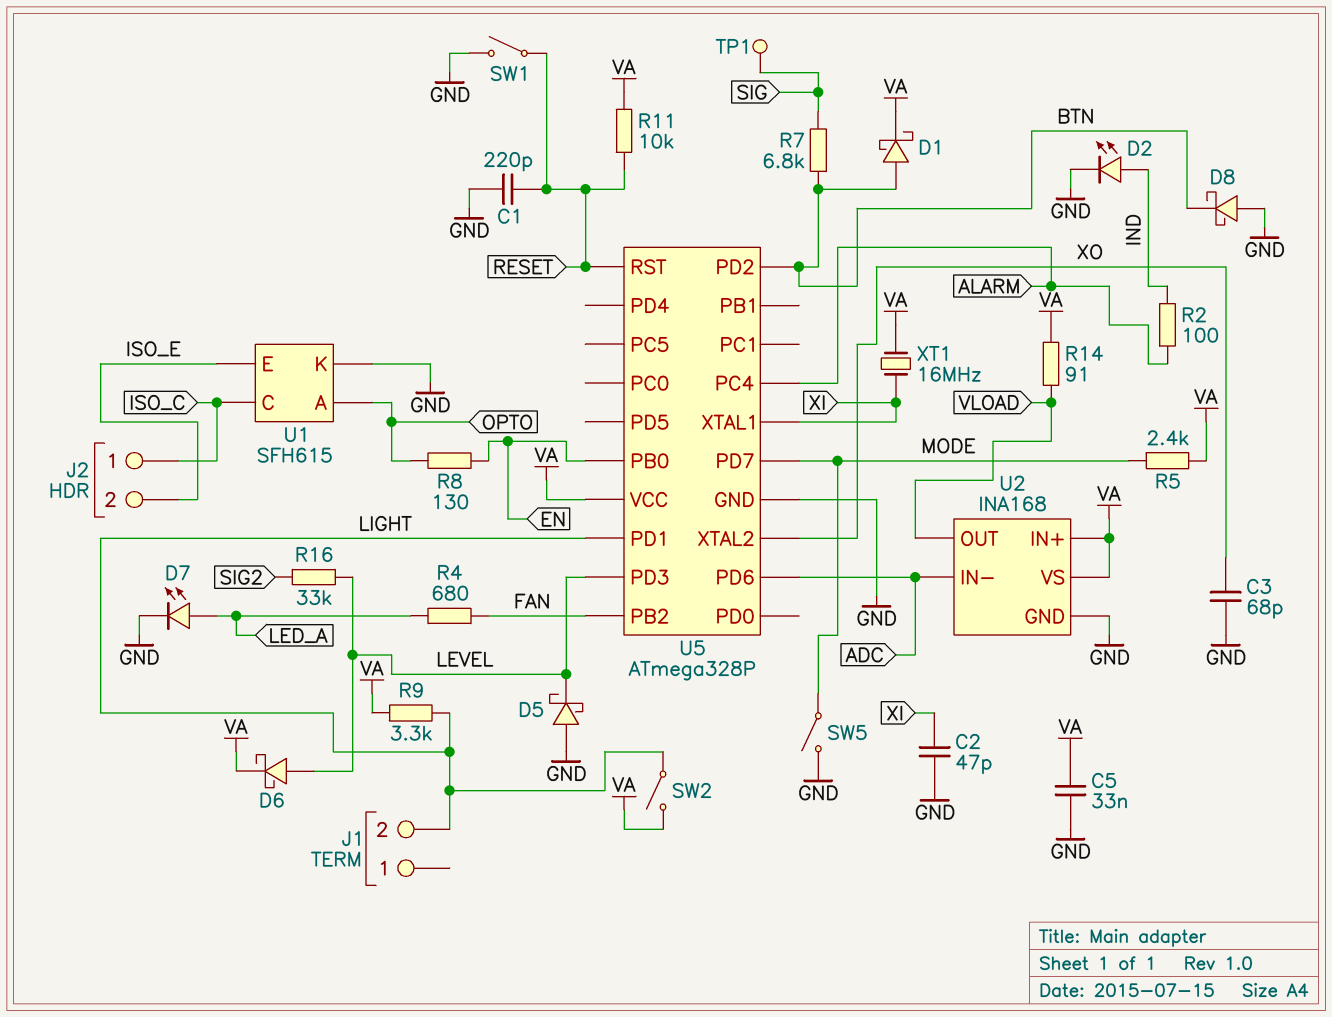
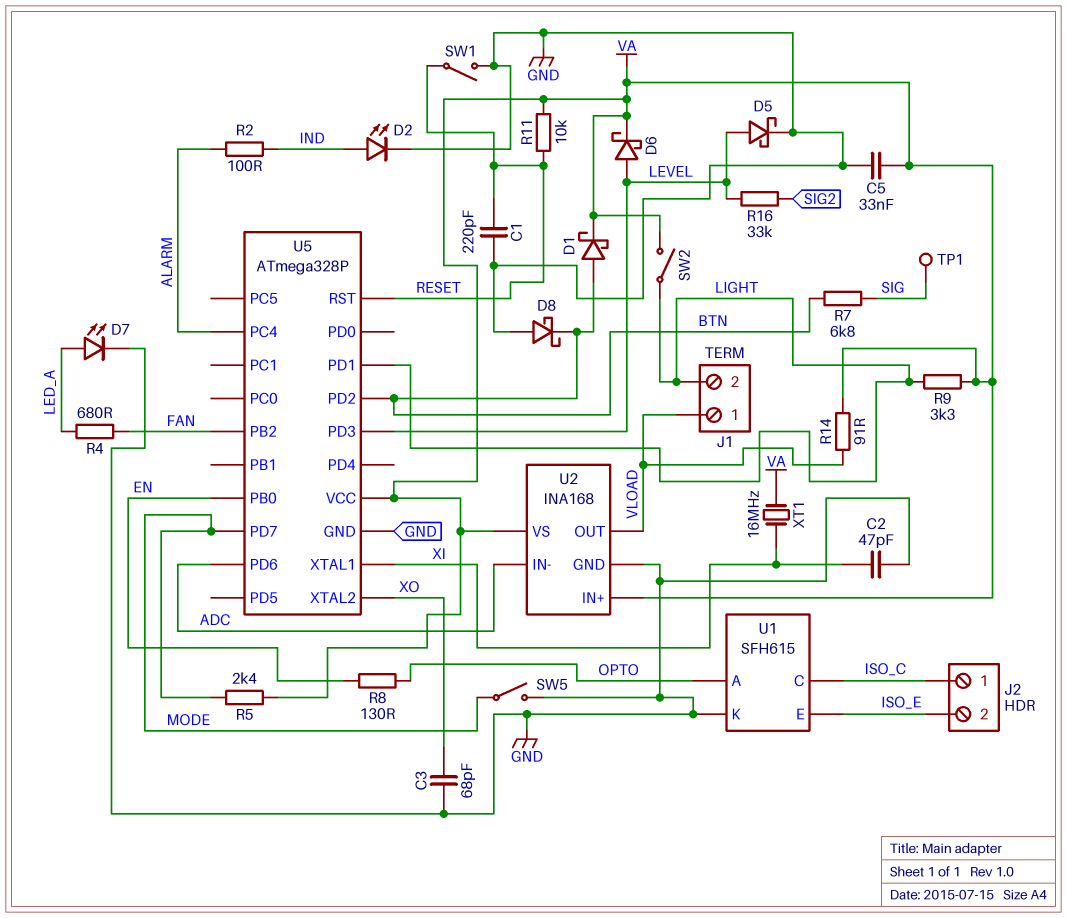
D5: schottky (A GND, K LEVEL) -> schottky (A LEVEL, K GND)
J1 pin 1: none -> VLOAD

